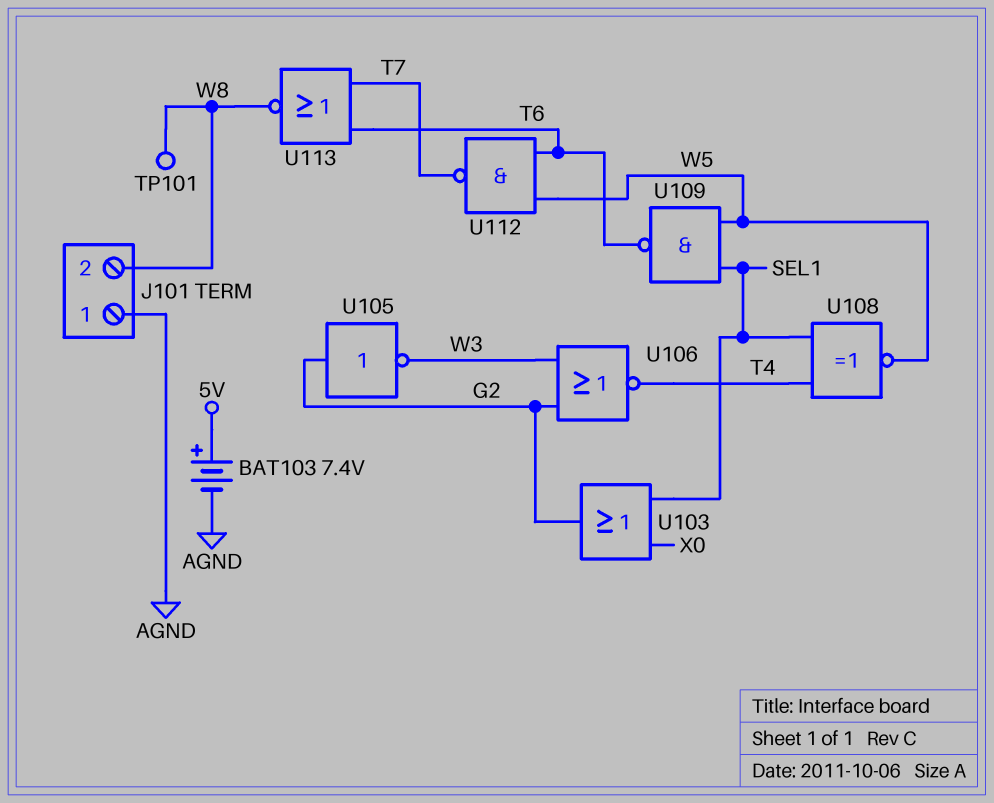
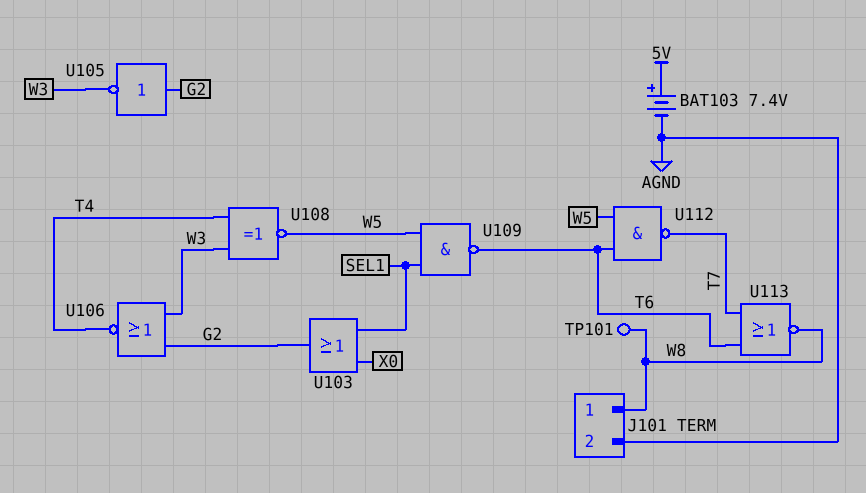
J101 pin 1: AGND -> W8
J101 pin 2: W8 -> AGND
U108: XNOR (in SEL1, in T4, out W5) -> XNOR (in T4, in W3, out W5)

